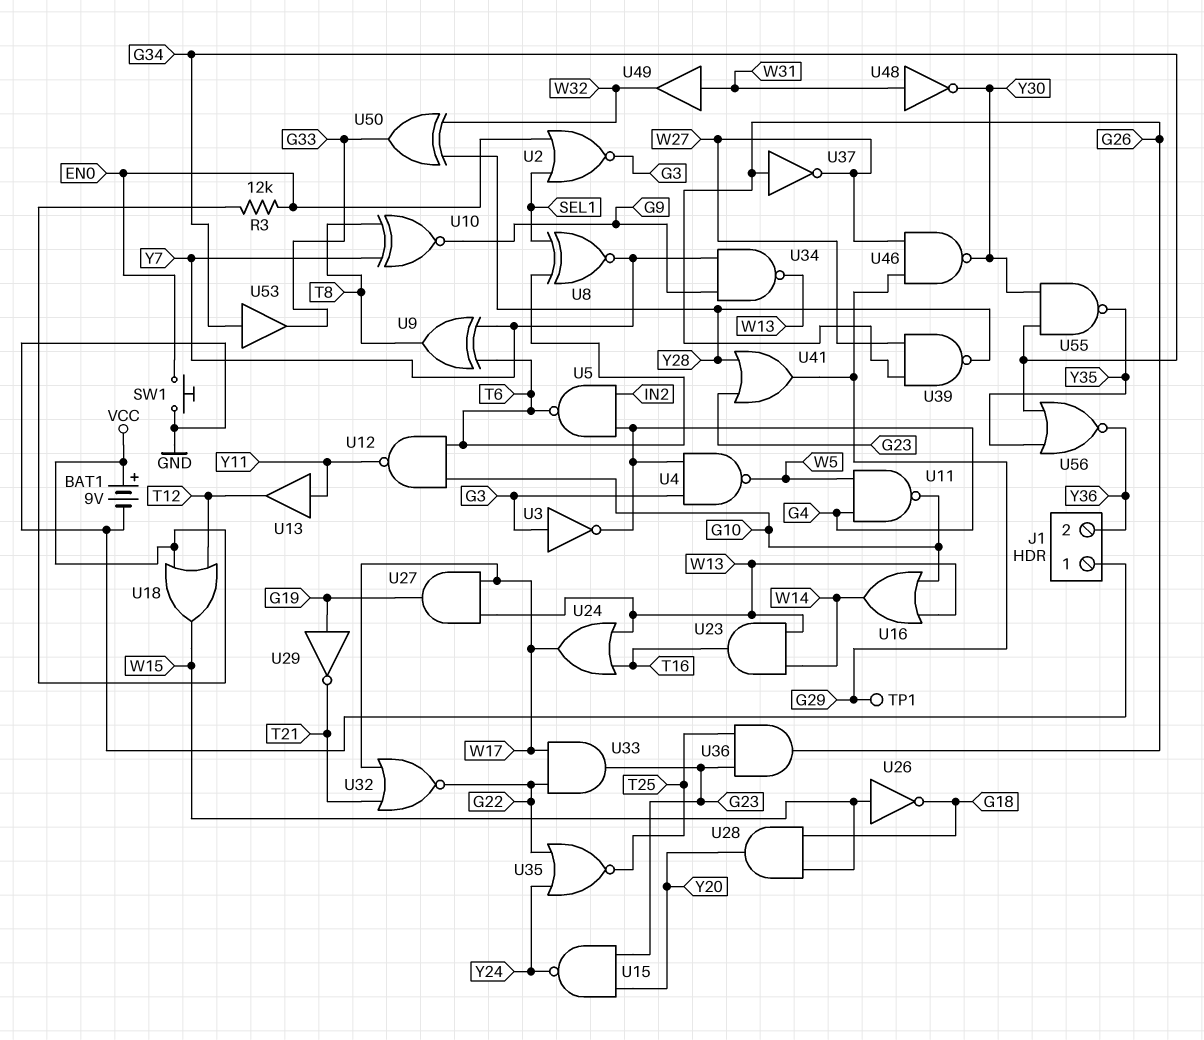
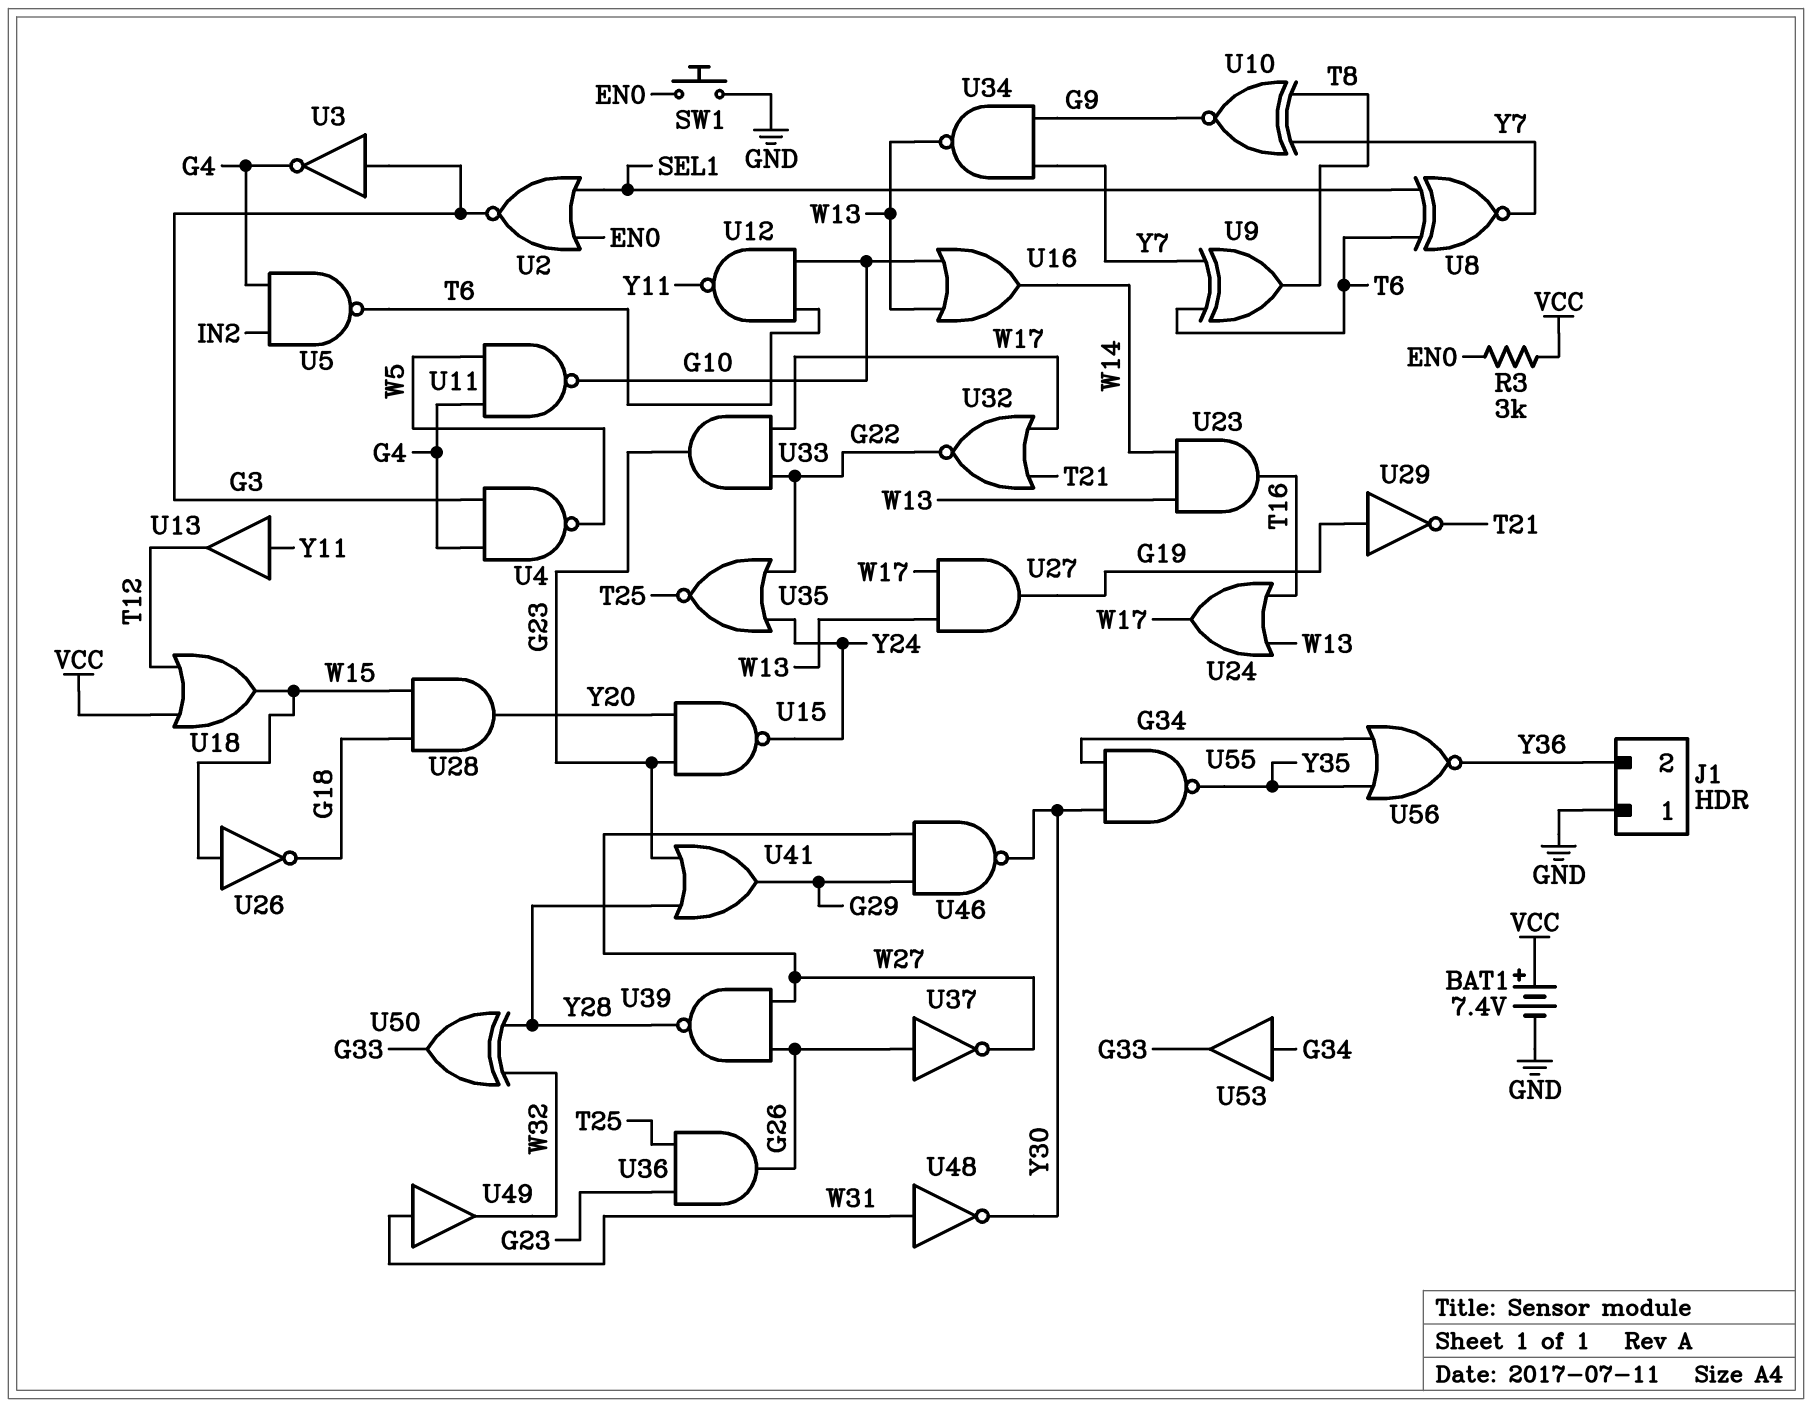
BAT1: 9V (plus VCC, minus GND) -> 7.4V (plus VCC, minus GND)
R3: 12k (EN0, VCC) -> 3k (EN0, VCC)
TP1: test point (G29) -> none

